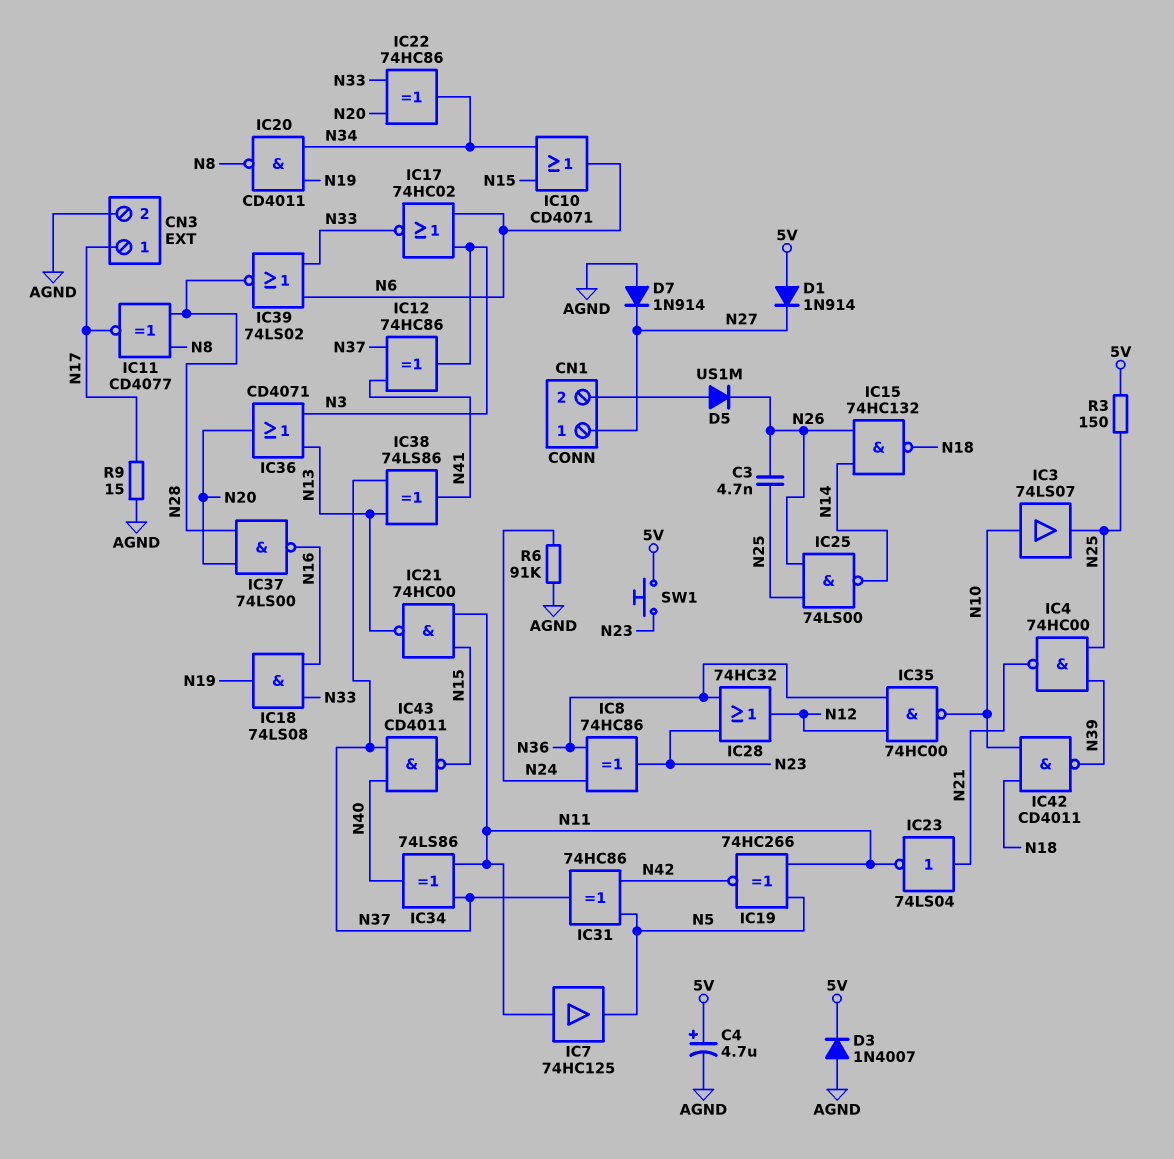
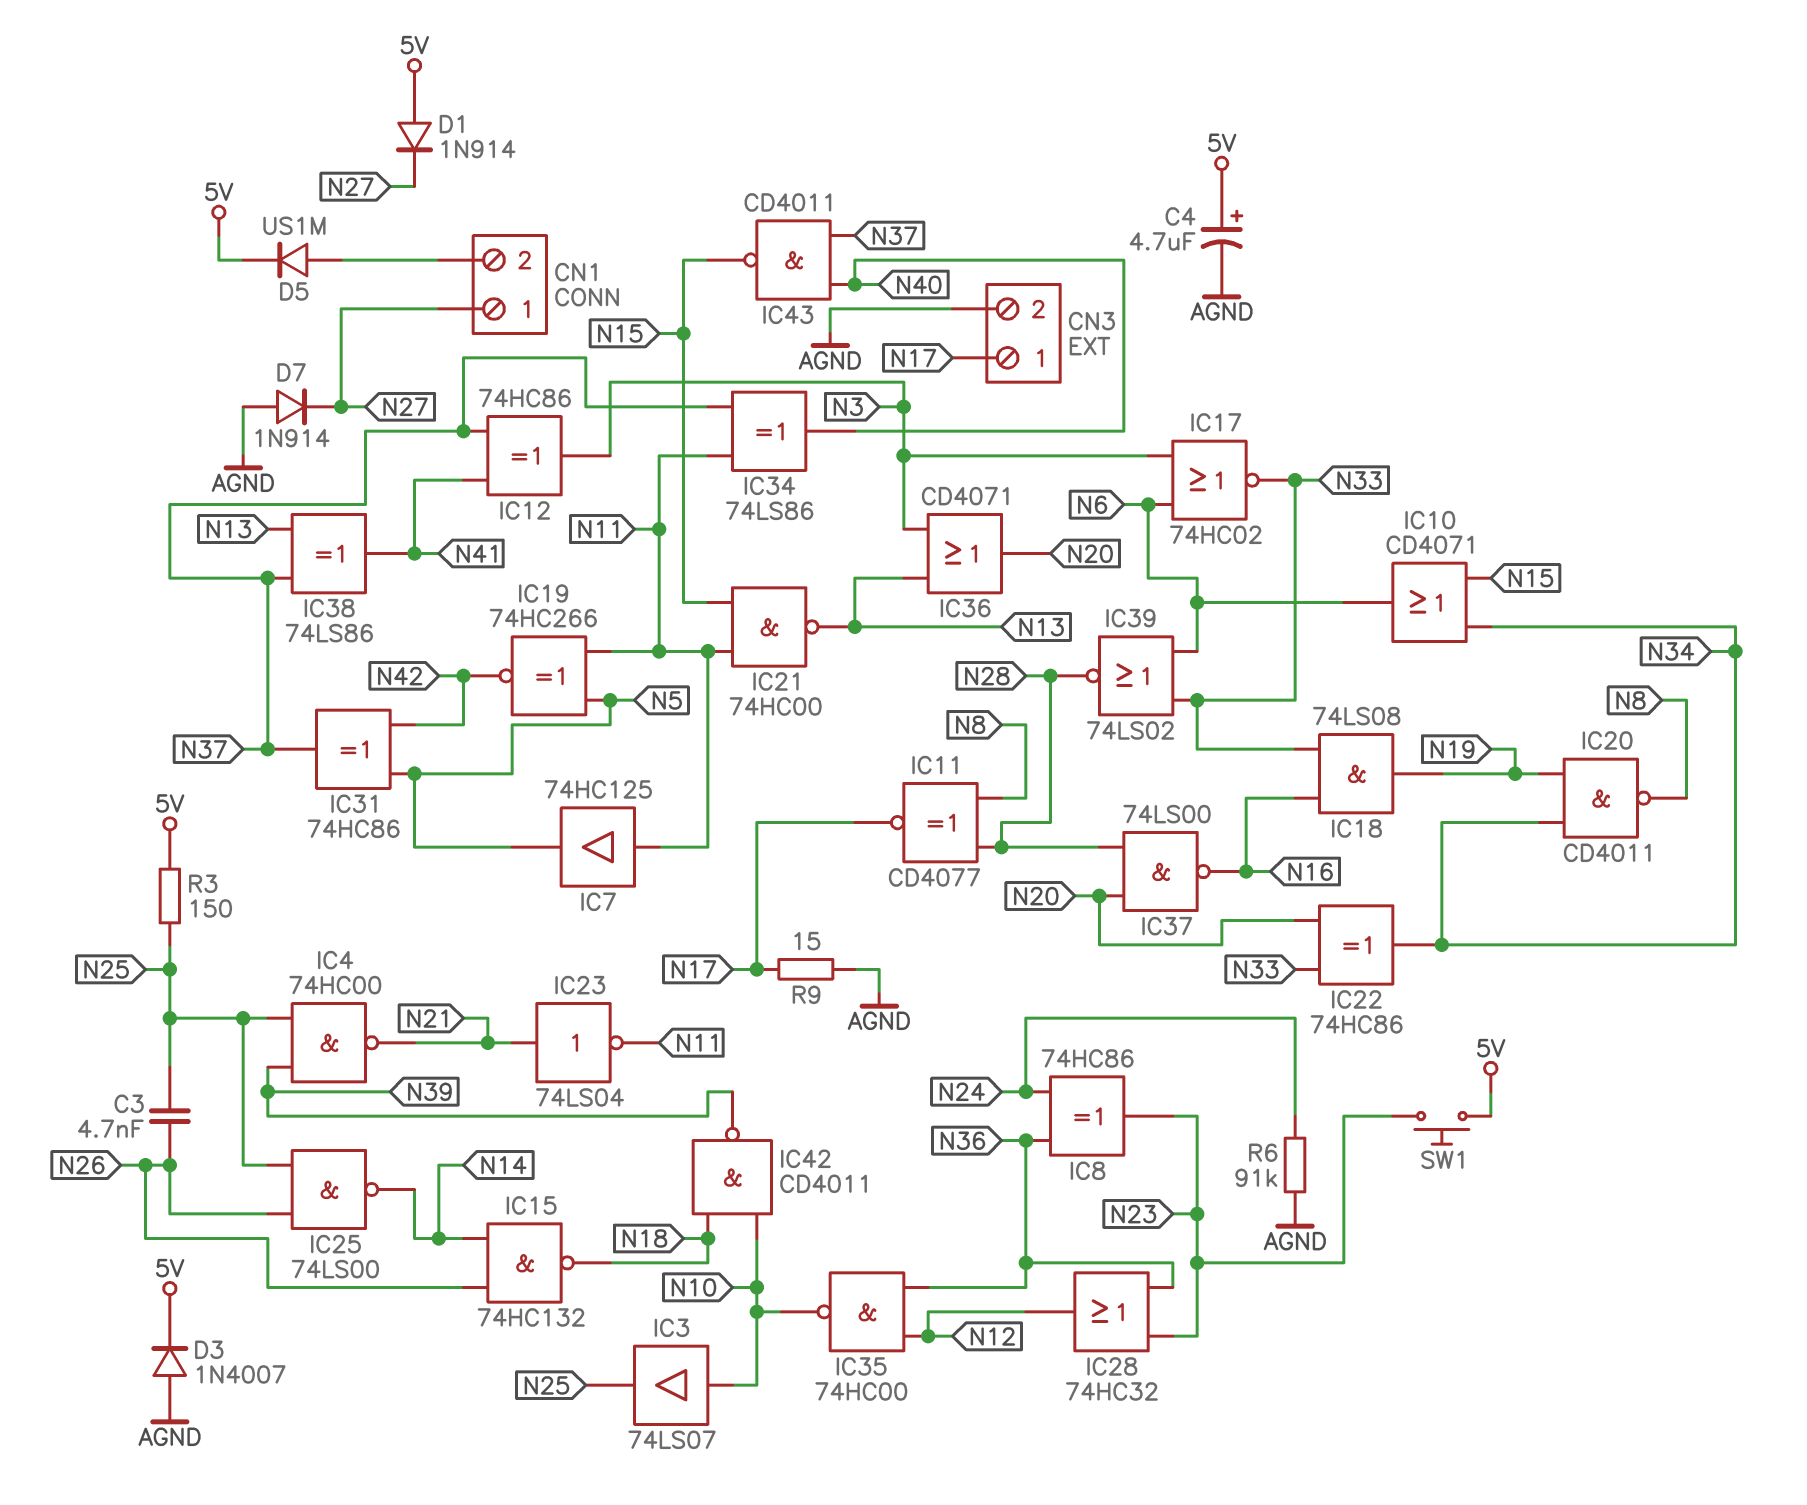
D5: diode US1M (A CN1/2, K N26) -> diode US1M (A CN1/2, K 5V)

